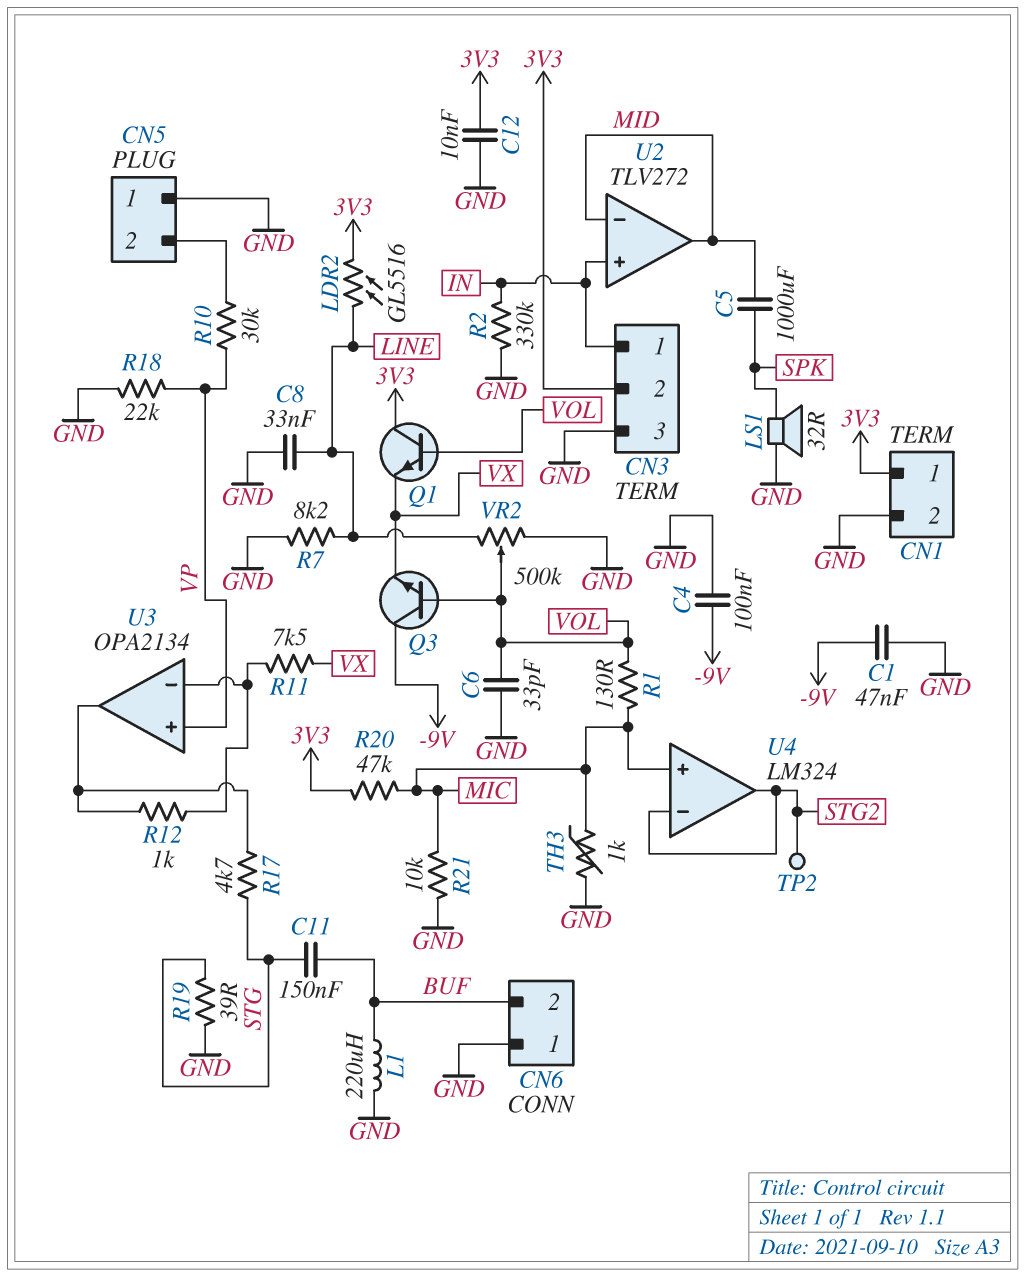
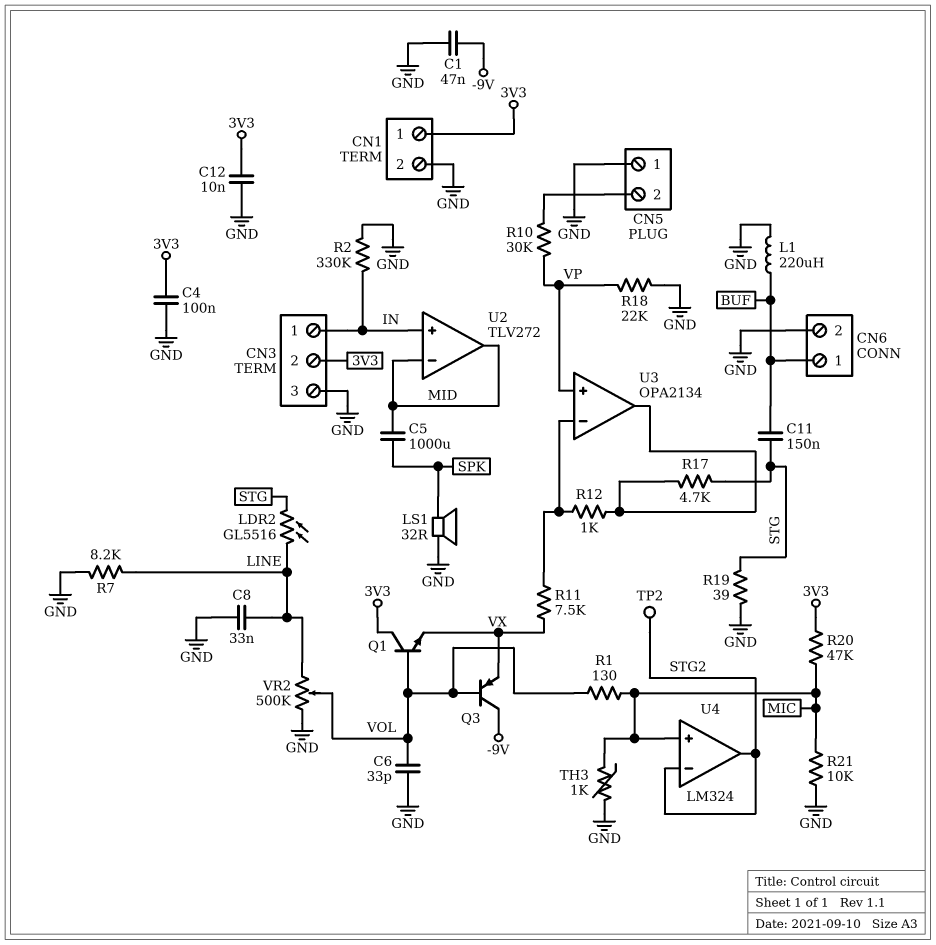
C4: 100nF (-9V, GND) -> 100nF (3V3, GND)
CN6 pin 1: GND -> BUF
CN6 pin 2: BUF -> GND
LDR2: GL5516 (3V3, LINE) -> GL5516 (LINE, STG)
Q3: NPN (B VOL, C -9V, E VX) -> PNP (B VOL, C -9V, E VX)

